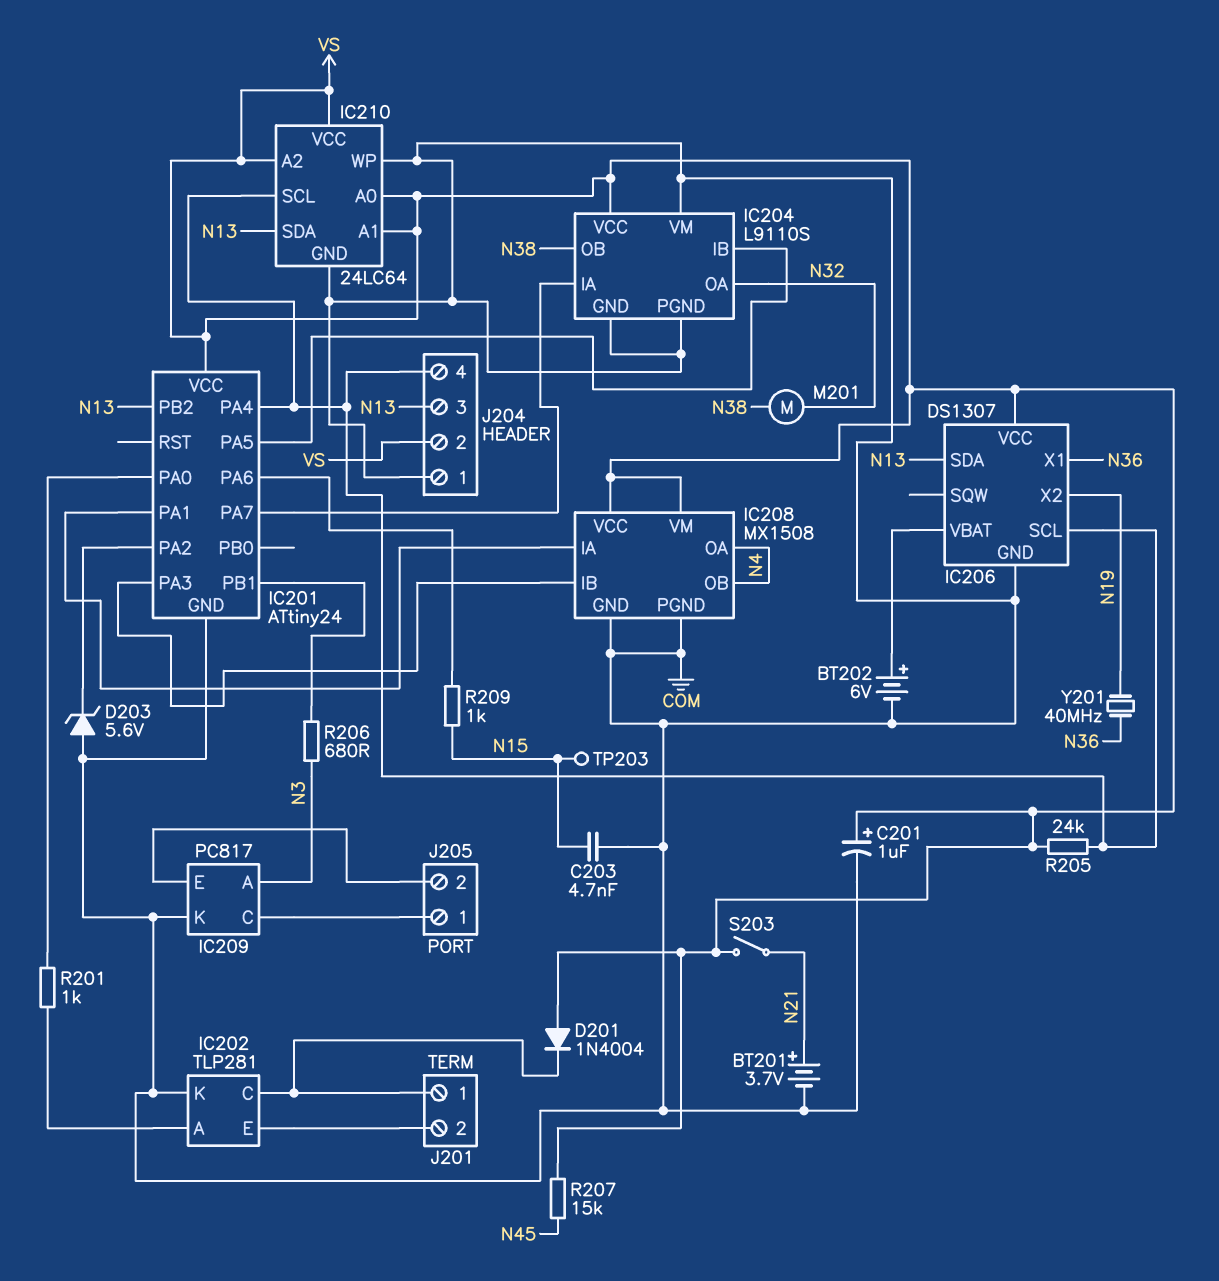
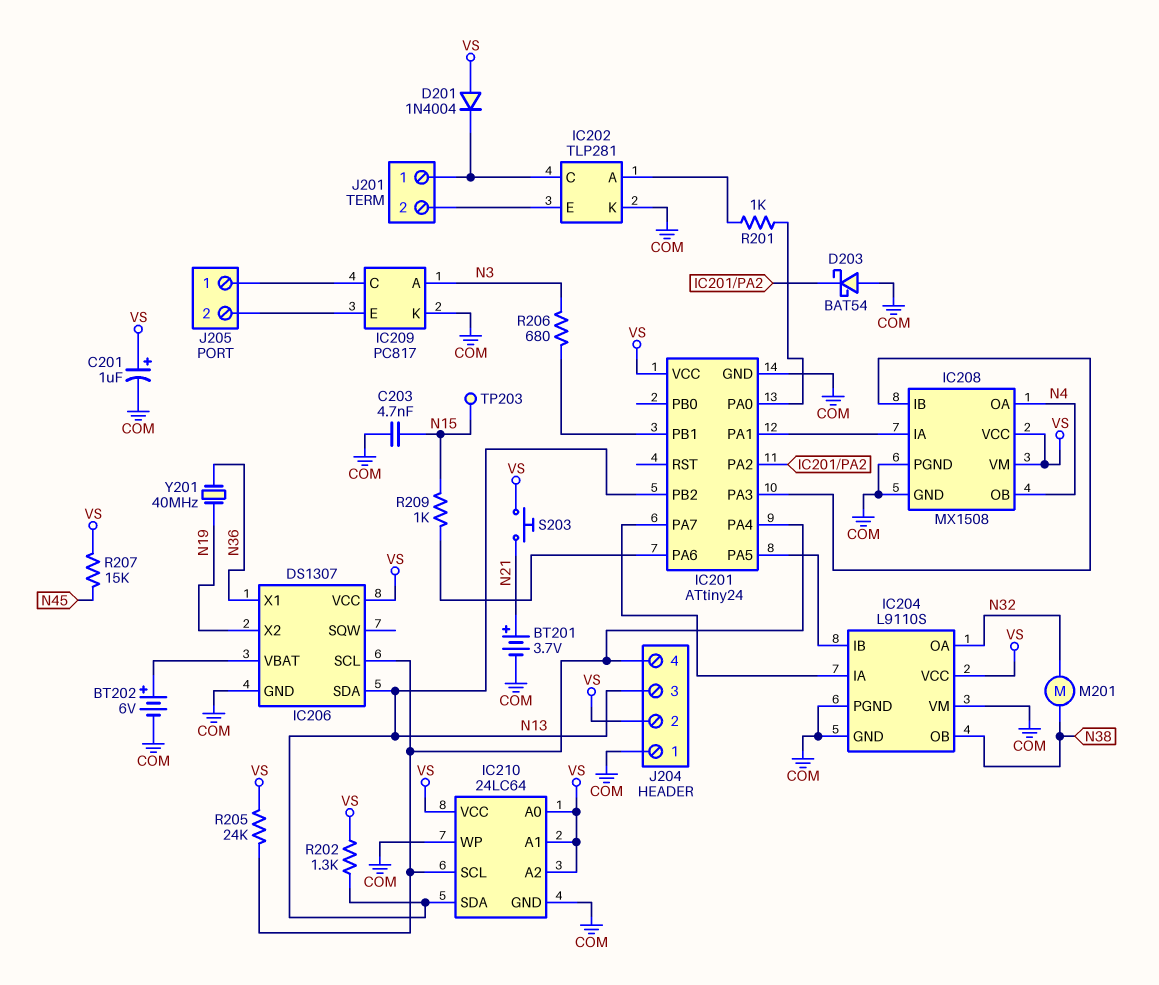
D203: zener 5.6V (A COM, K IC201/PA2) -> schottky BAT54 (A COM, K IC201/PA2)
R202: none -> 1.3k (N13, VS)
S203: switch (N21, VS) -> button (N21, VS)

